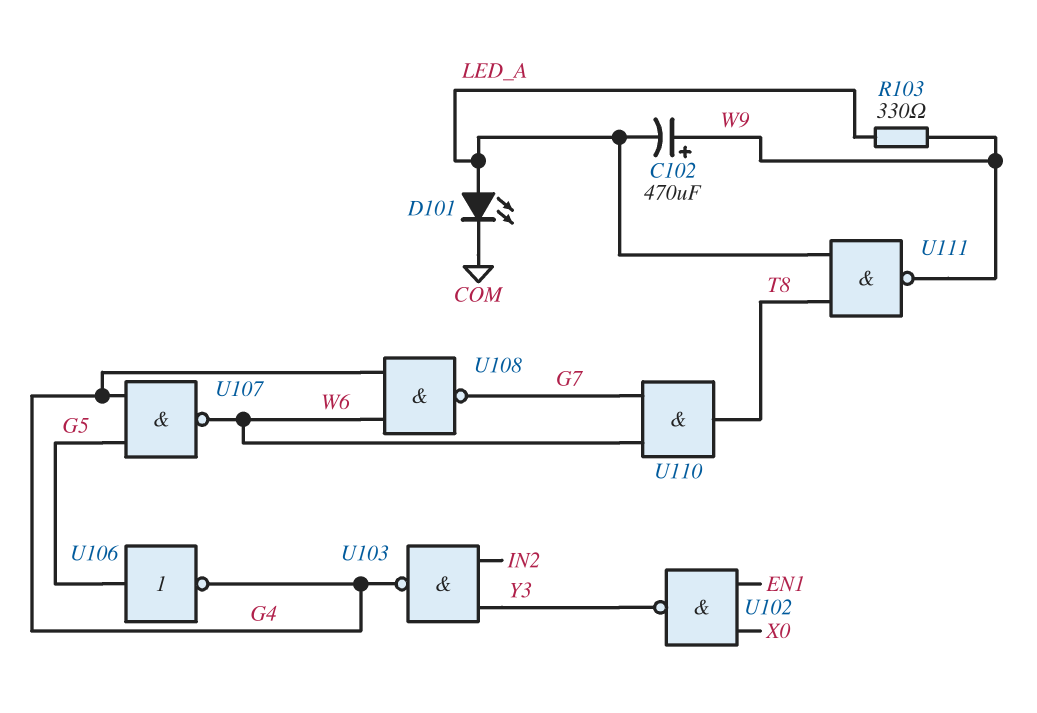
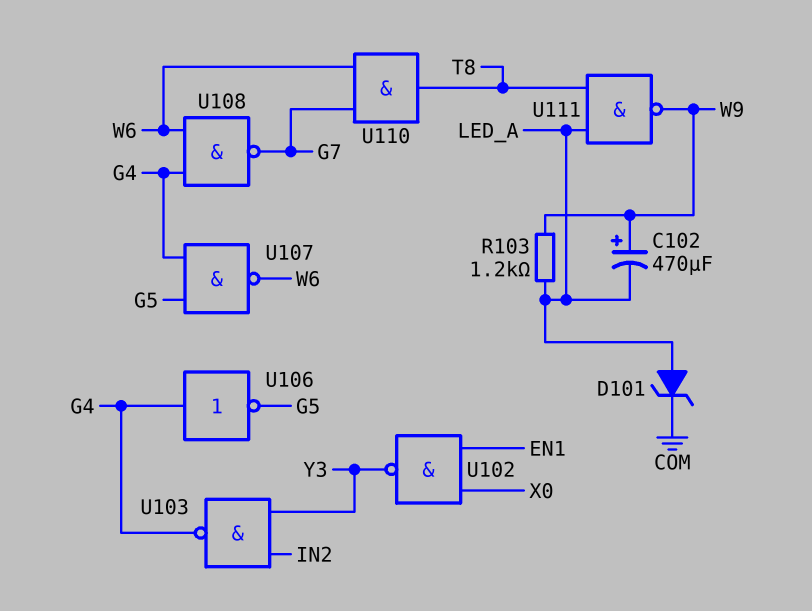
D101: LED (A LED_A, K COM) -> zener (A LED_A, K COM)
R103: 330 (LED_A, W9) -> 1.2k (LED_A, W9)
U106: NOT (in G5, out G4) -> NOT (in G4, out G5)

